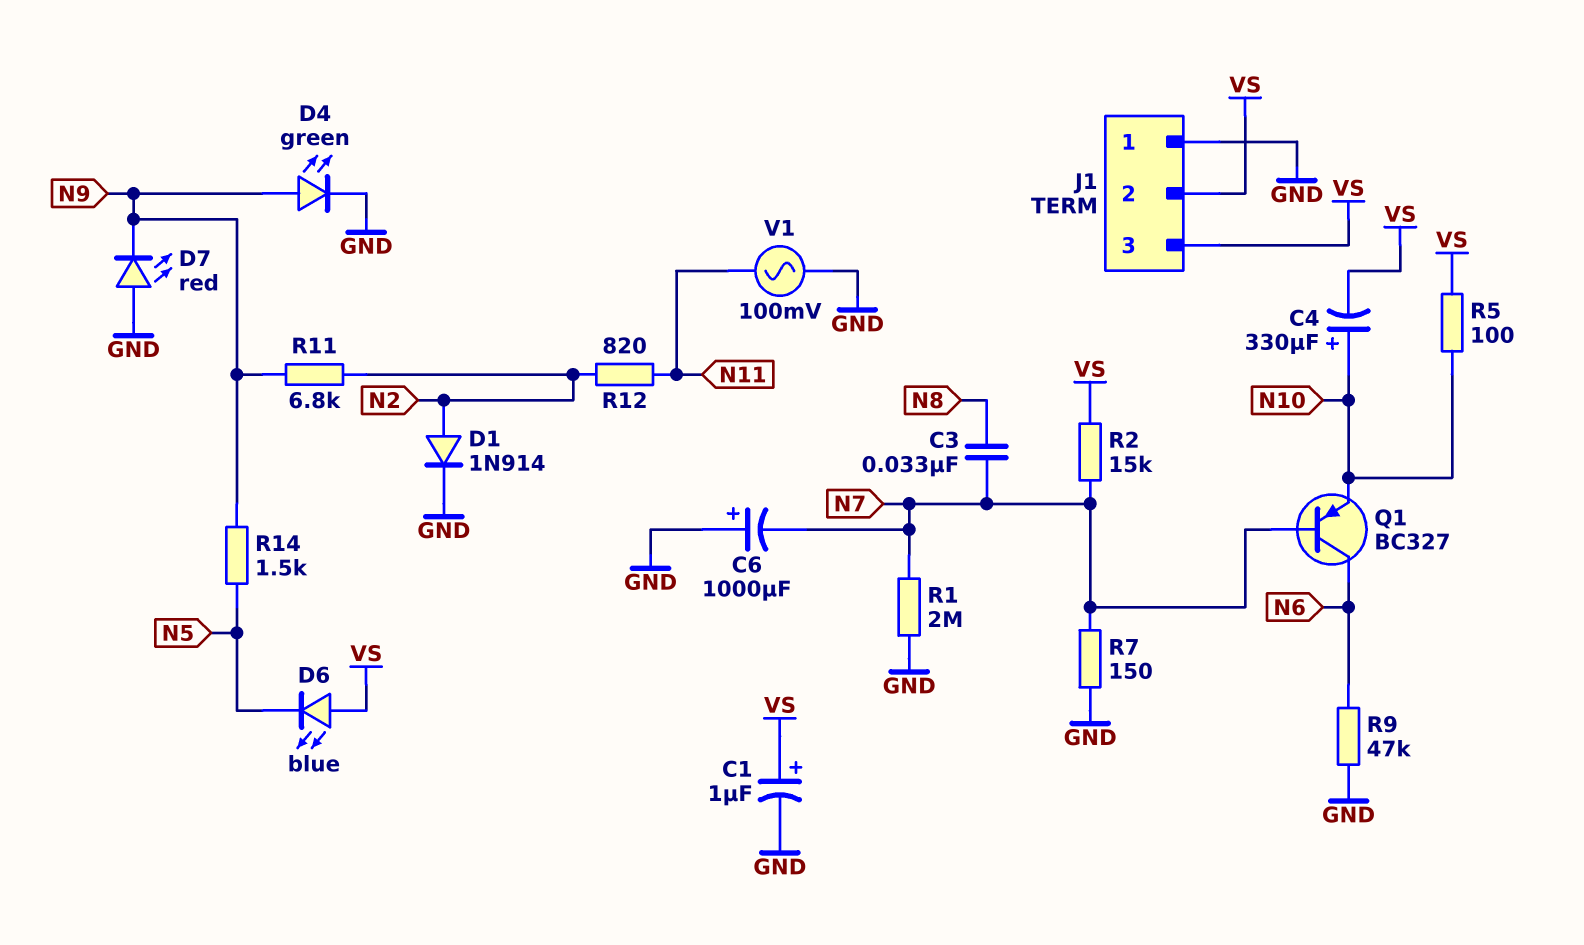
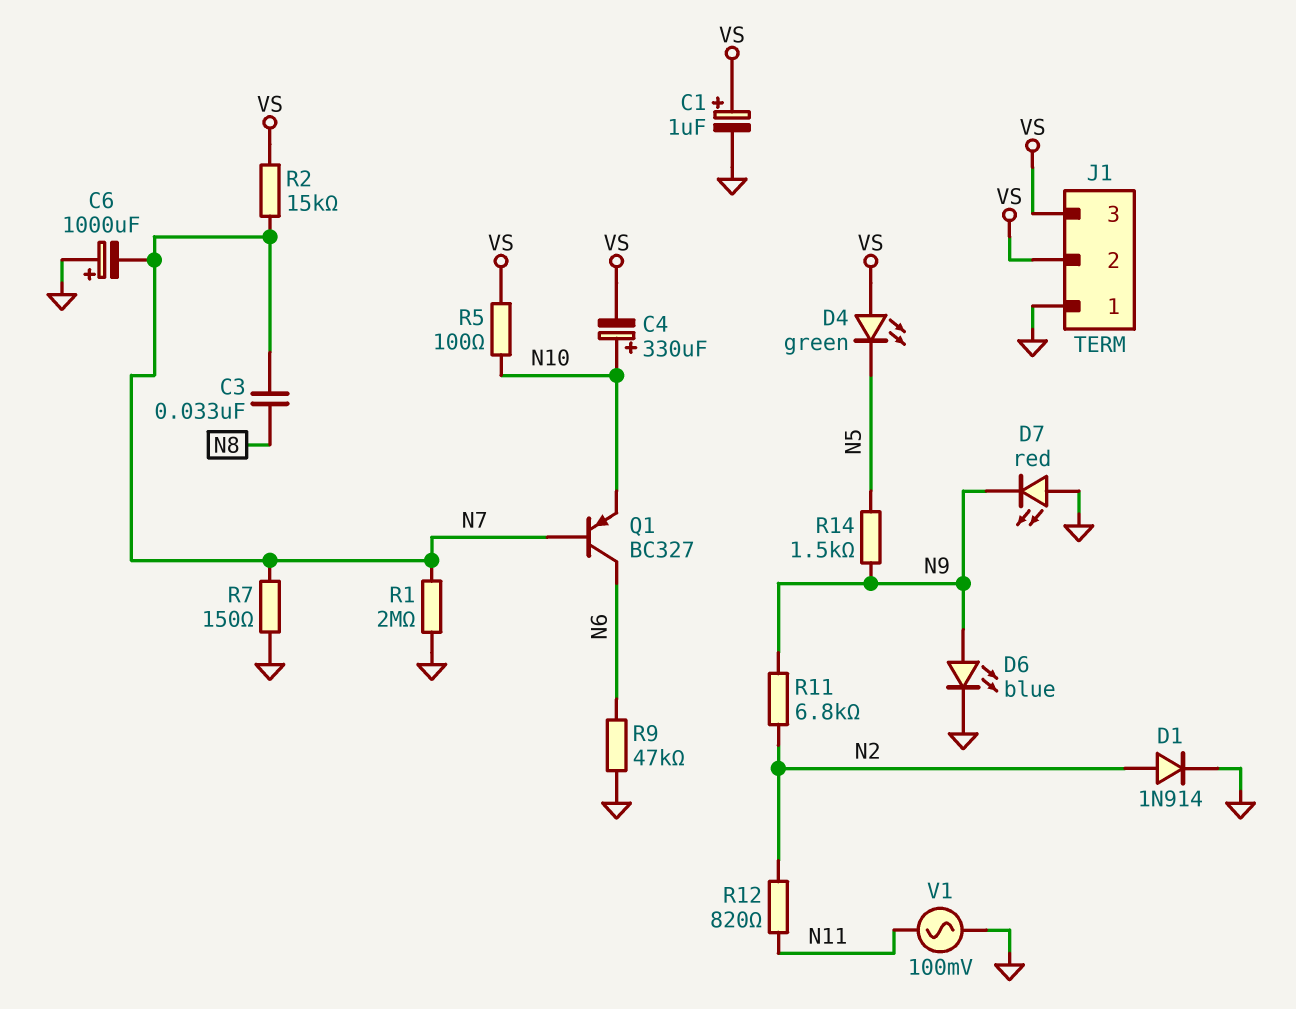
D4: LED green (A N9, K GND) -> LED green (A VS, K N5)
D6: LED blue (A VS, K N5) -> LED blue (A N9, K GND)

